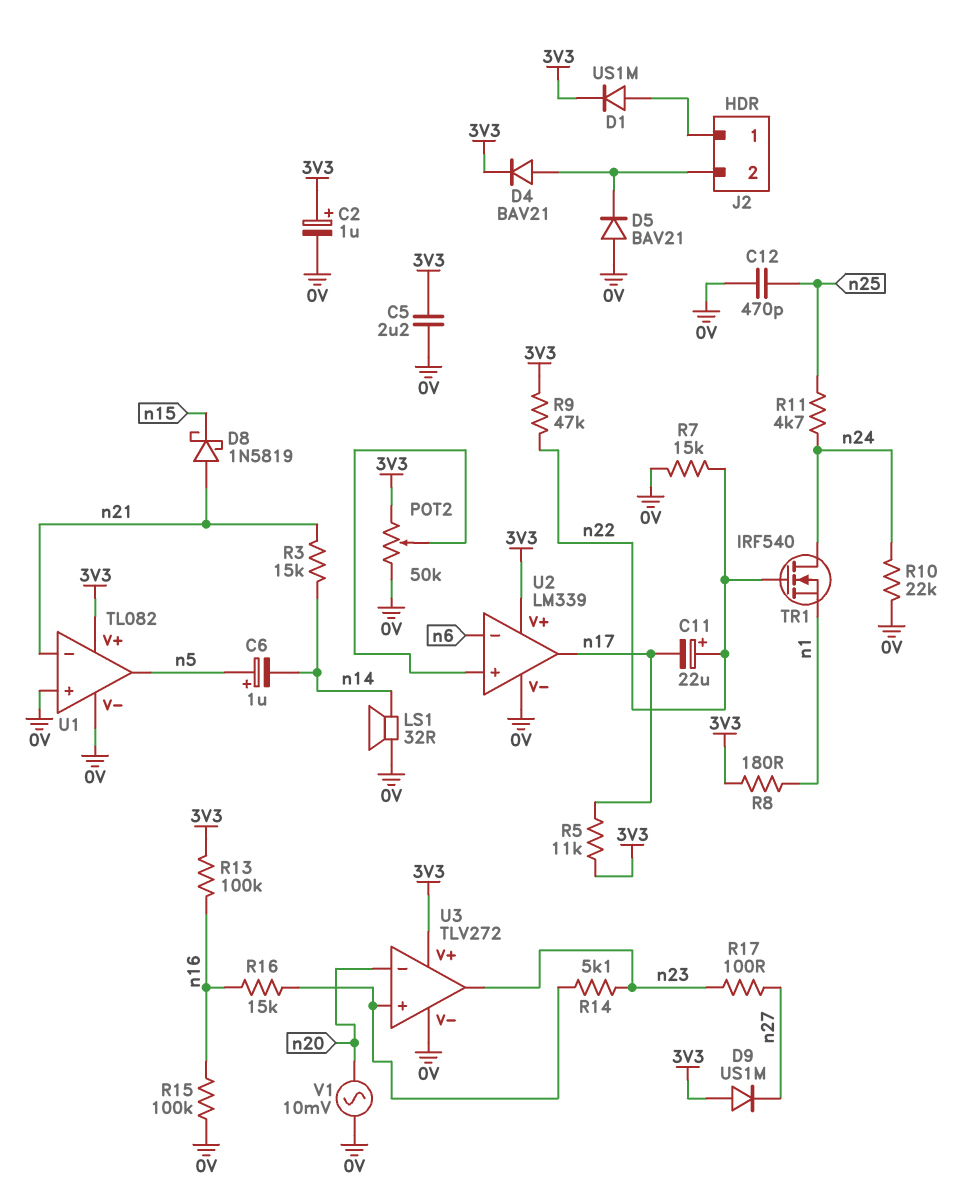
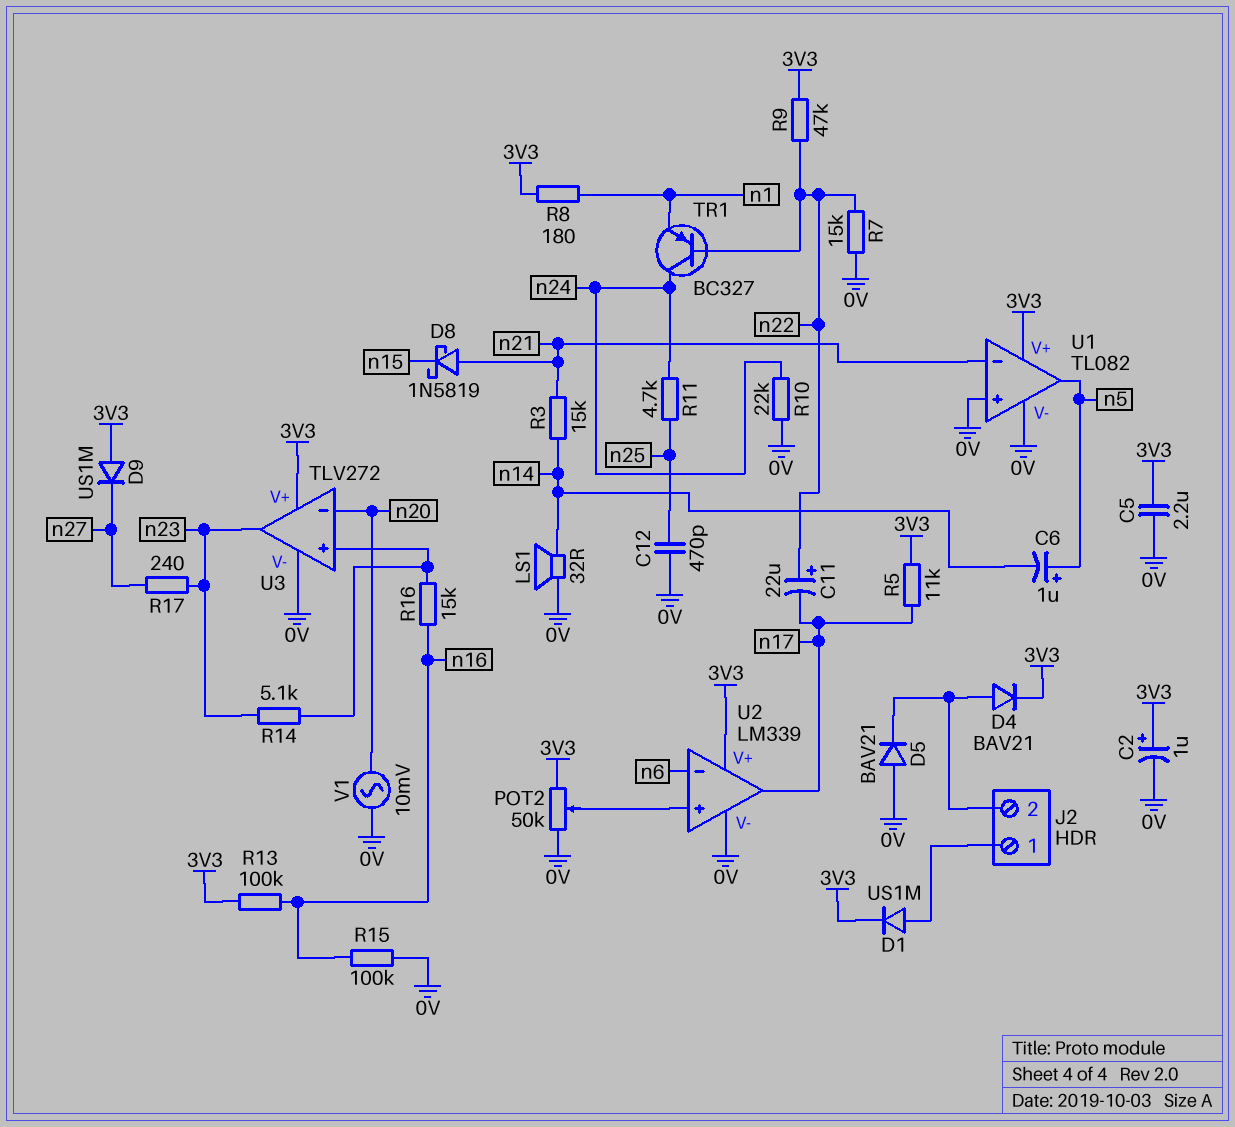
R17: 100 (n23, n27) -> 240 (n23, n27)
TR1: NMOS IRF540 (G n22, D n24, S n1) -> PNP BC327 (B n22, C n24, E n1)

